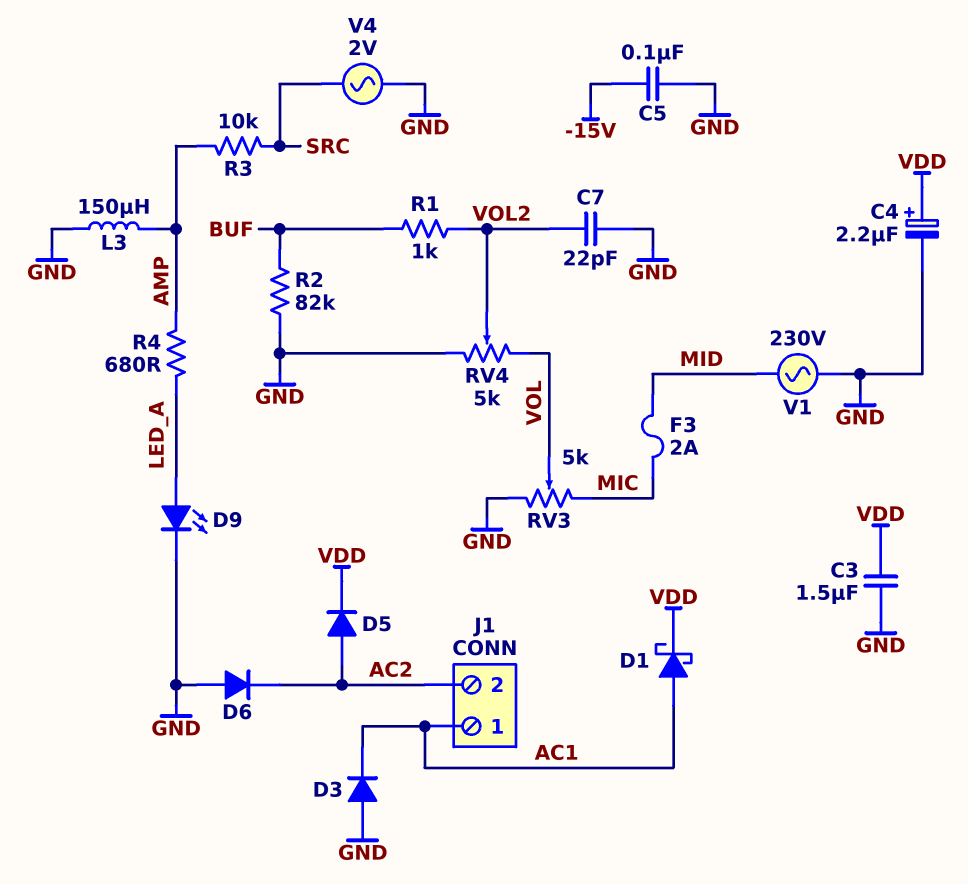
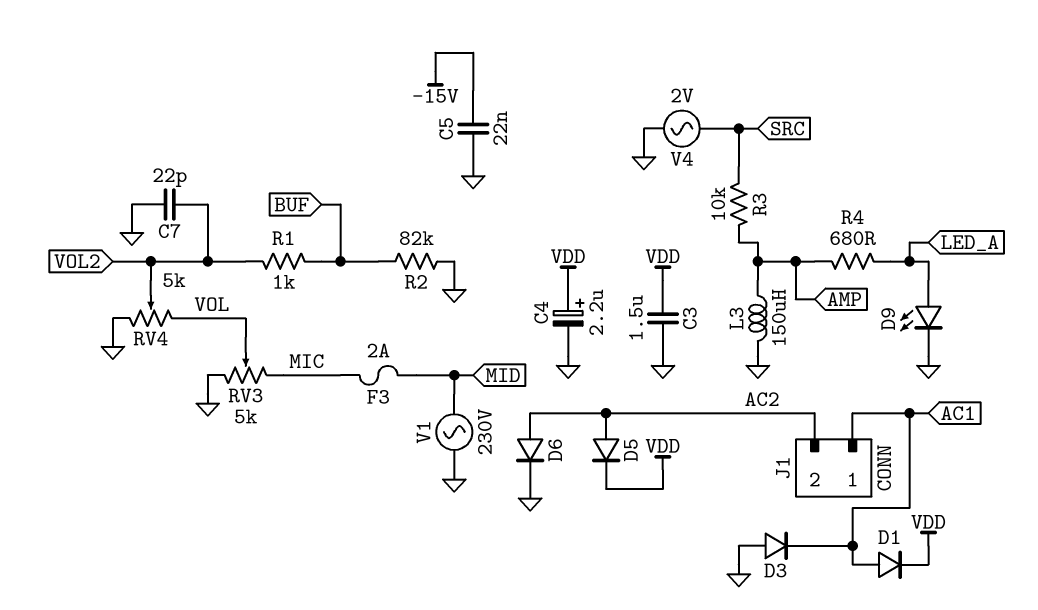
C5: 100nF (-15V, GND) -> 22nF (-15V, GND)
D1: schottky (A AC1, K VDD) -> diode (A AC1, K VDD)
D6: diode (A GND, K AC2) -> diode (A AC2, K GND)

